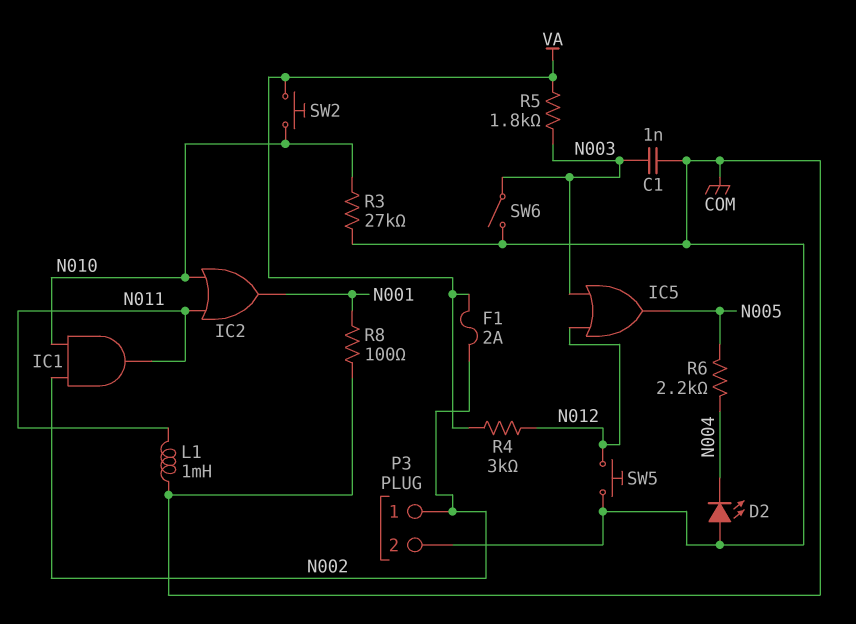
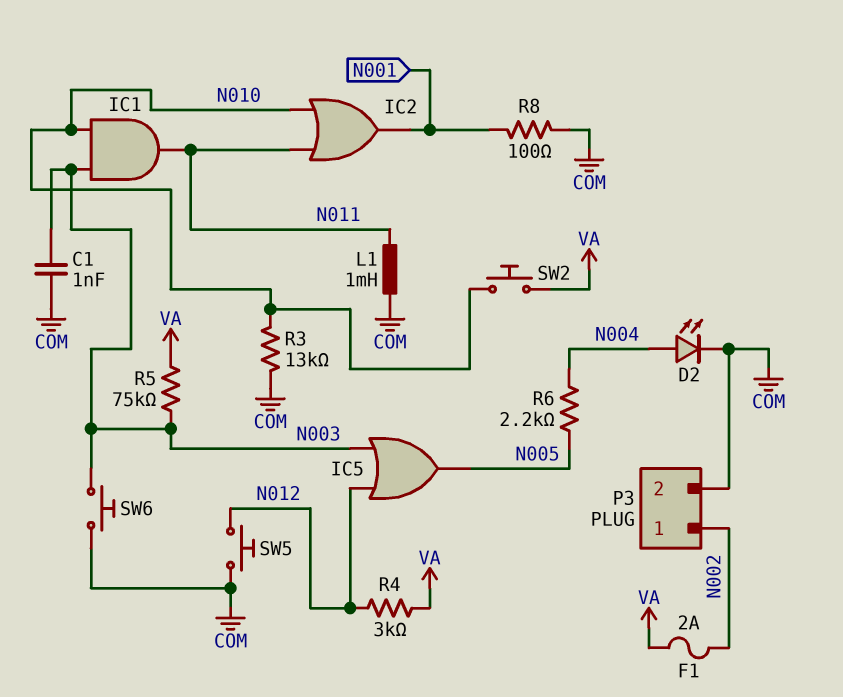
D2: LED (A COM, K N004) -> LED (A N004, K COM)
IC1: AND (in N002, in N010, out N011) -> AND (in N003, in N010, out N011)
R3: 27k (COM, N010) -> 13k (COM, N010)
R5: 1.8k (N003, VA) -> 75k (N003, VA)
SW6: switch (COM, N003) -> button (COM, N003)

